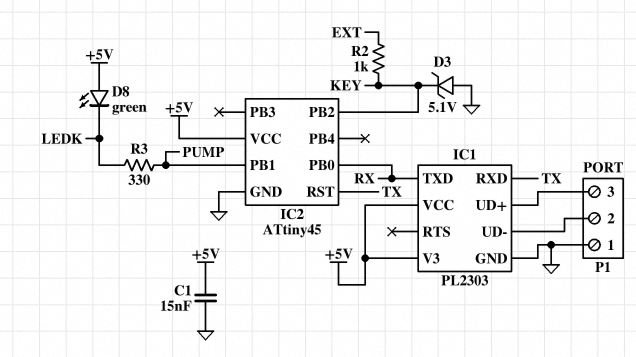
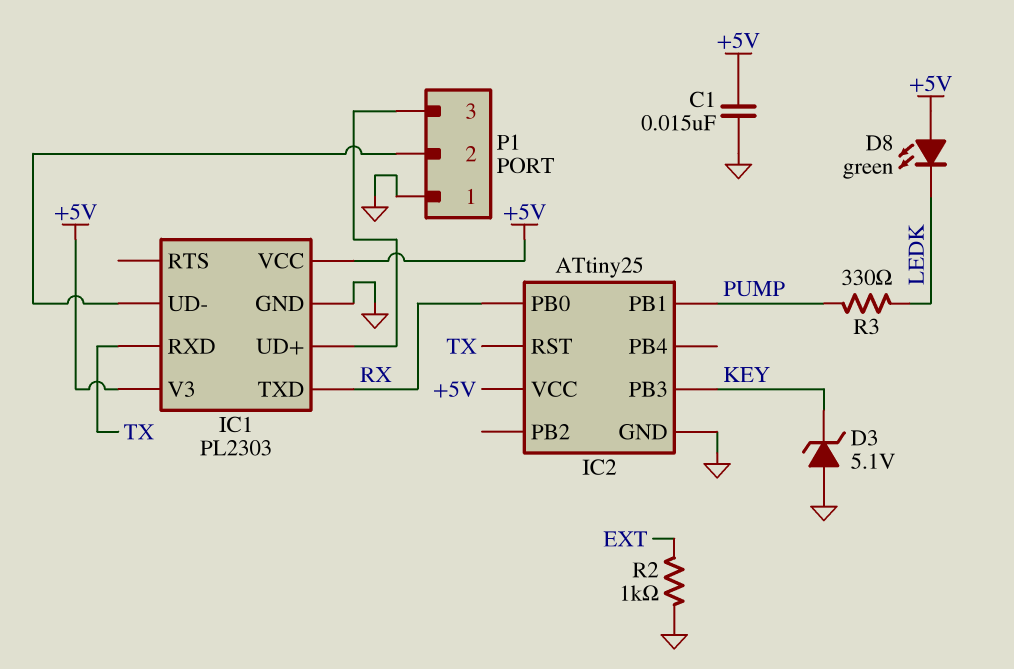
IC2: ATtiny45 -> ATtiny25
IC2 pin PB2: KEY -> none
IC2 pin PB3: none -> KEY
R2: 1k (EXT, KEY) -> 1k (EXT, GND)

